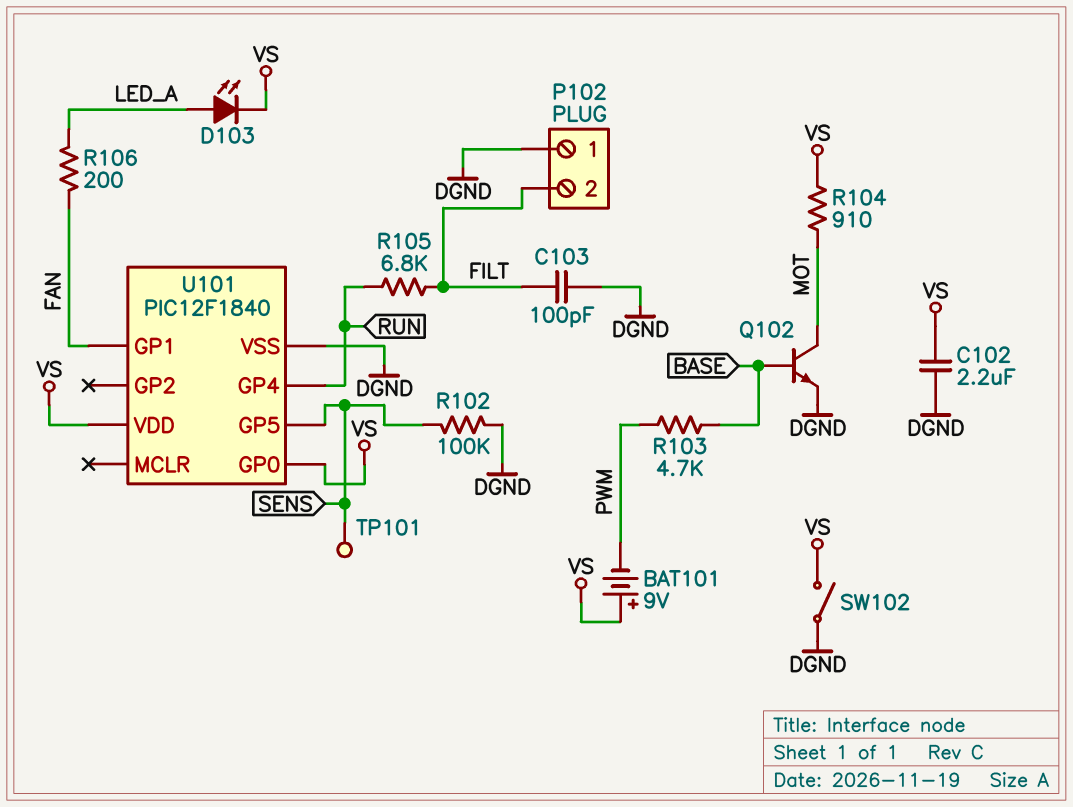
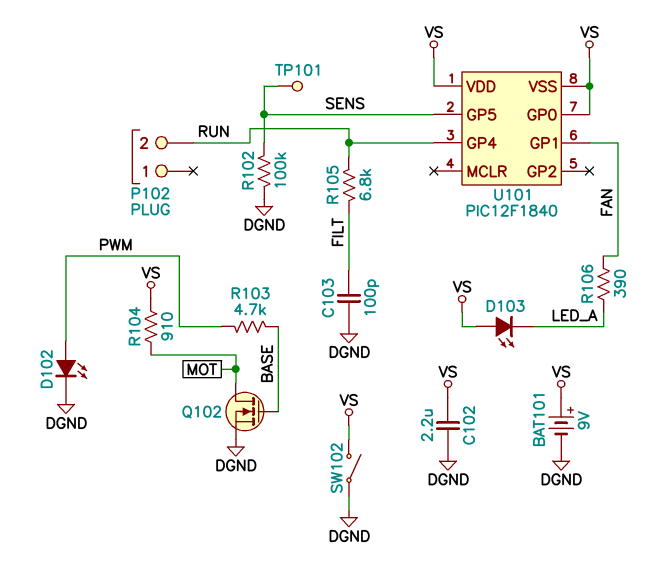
BAT101: 9V (plus VS, minus PWM) -> 9V (plus VS, minus DGND)
D102: none -> LED (A PWM, K DGND)
D103: LED (A LED_A, K VS) -> LED (A VS, K LED_A)
P102 pin 1: DGND -> none
P102 pin 2: FILT -> RUN
Q102: NPN (B BASE, C MOT, E DGND) -> NMOS (G BASE, D MOT, S DGND)
R106: 200 (FAN, LED_A) -> 390 (FAN, LED_A)
U101 pin VSS: DGND -> VS

